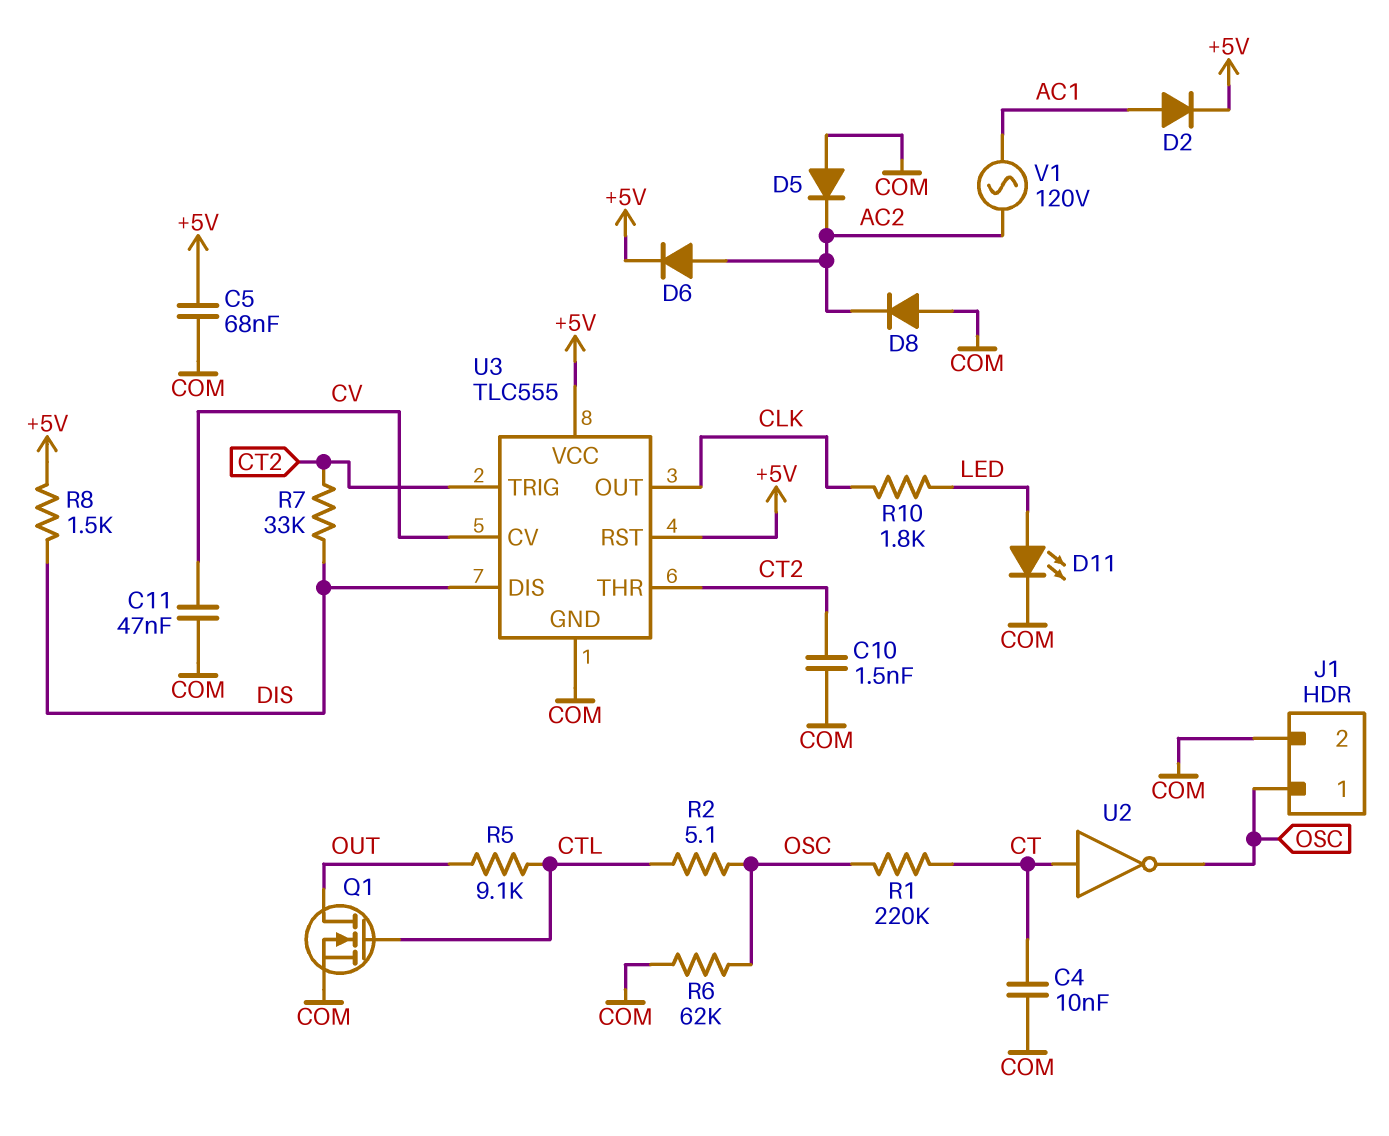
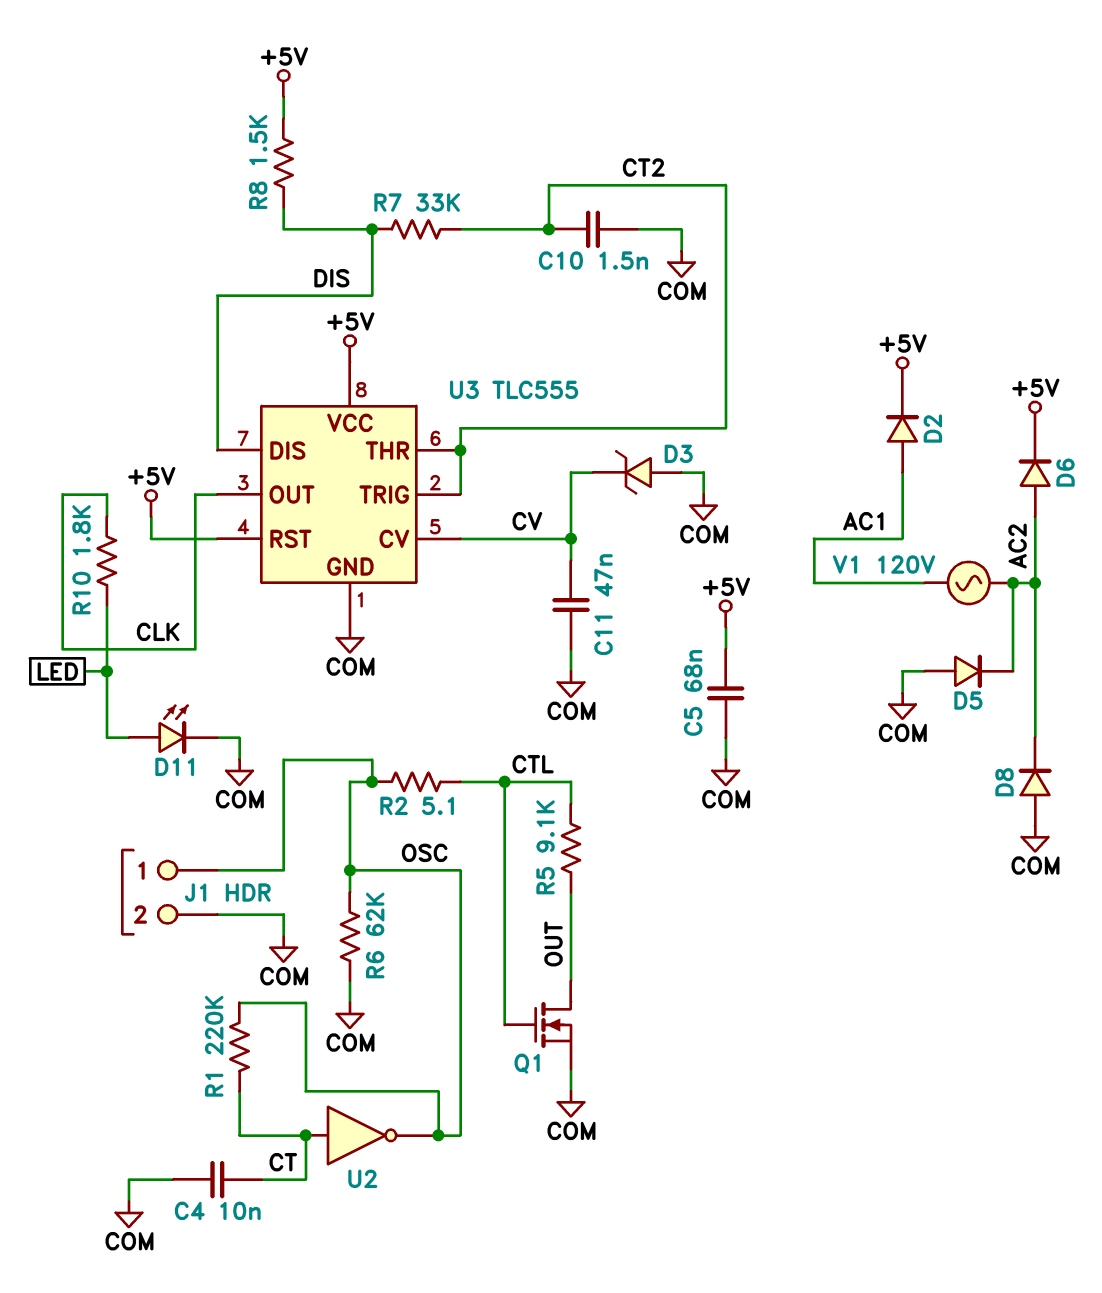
D3: none -> zener (A COM, K CV)

